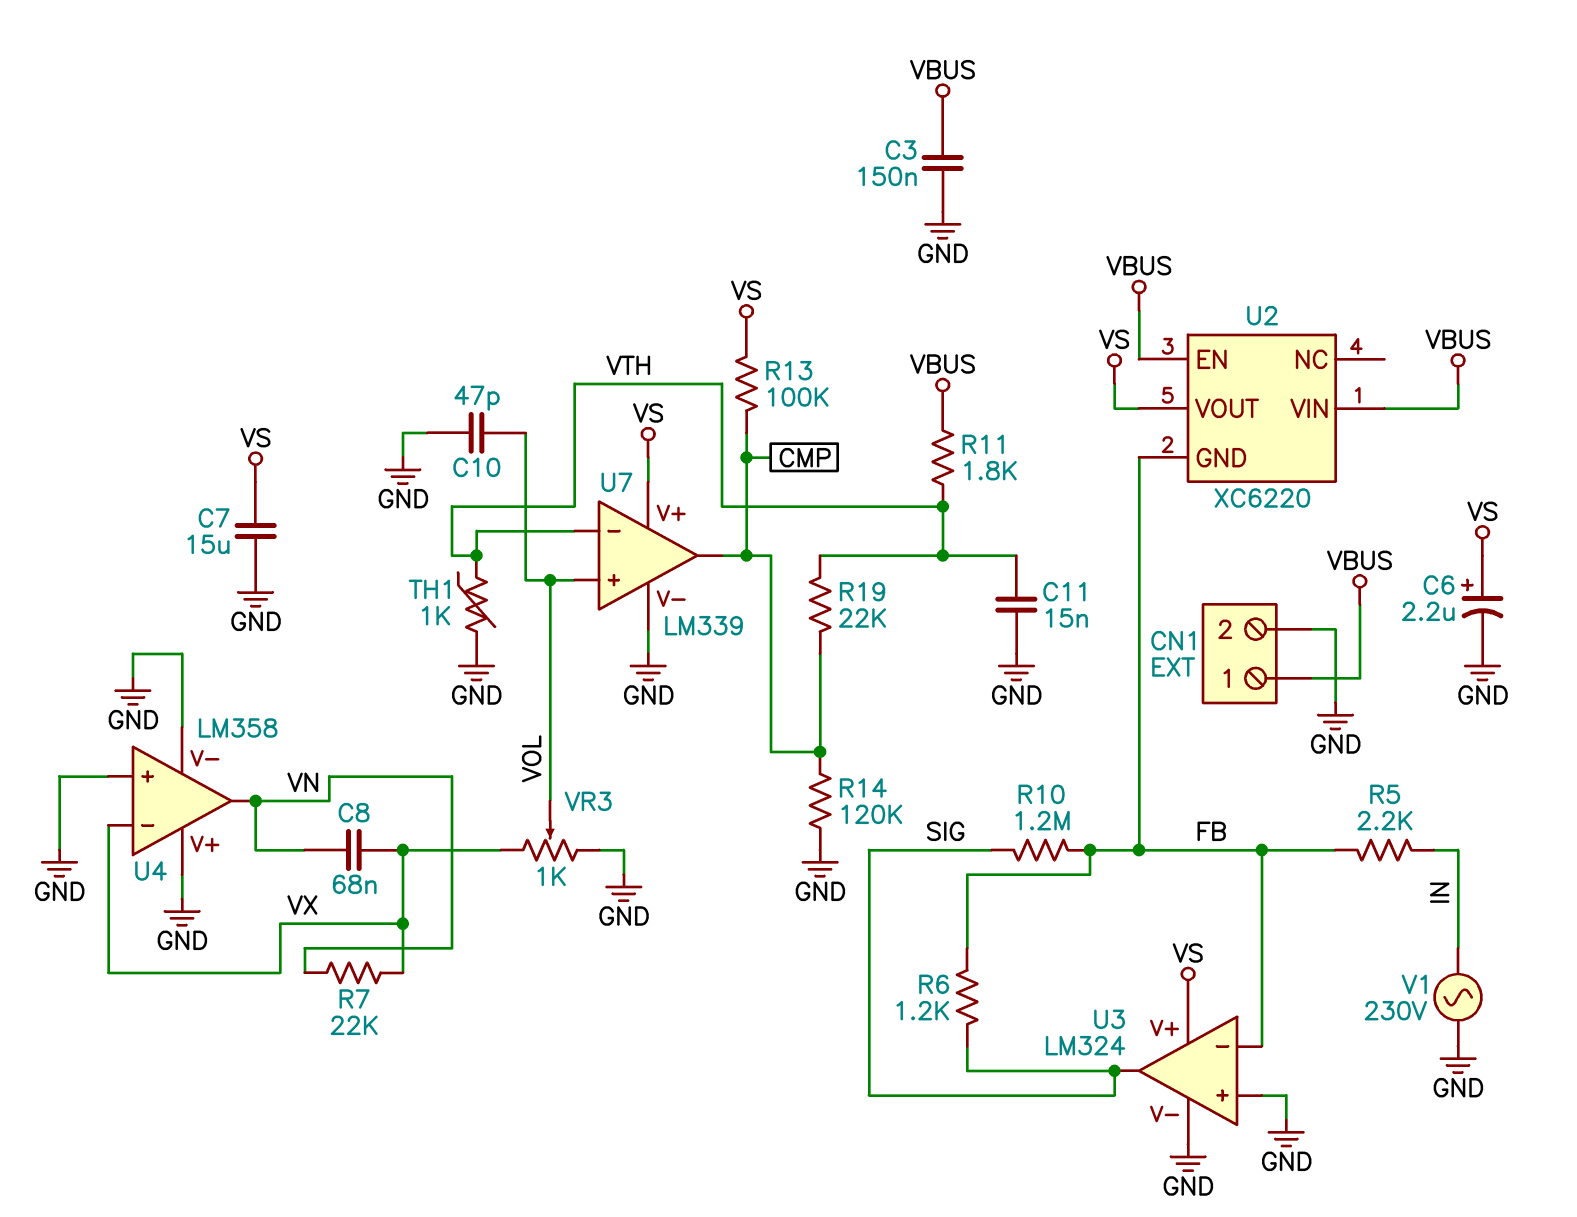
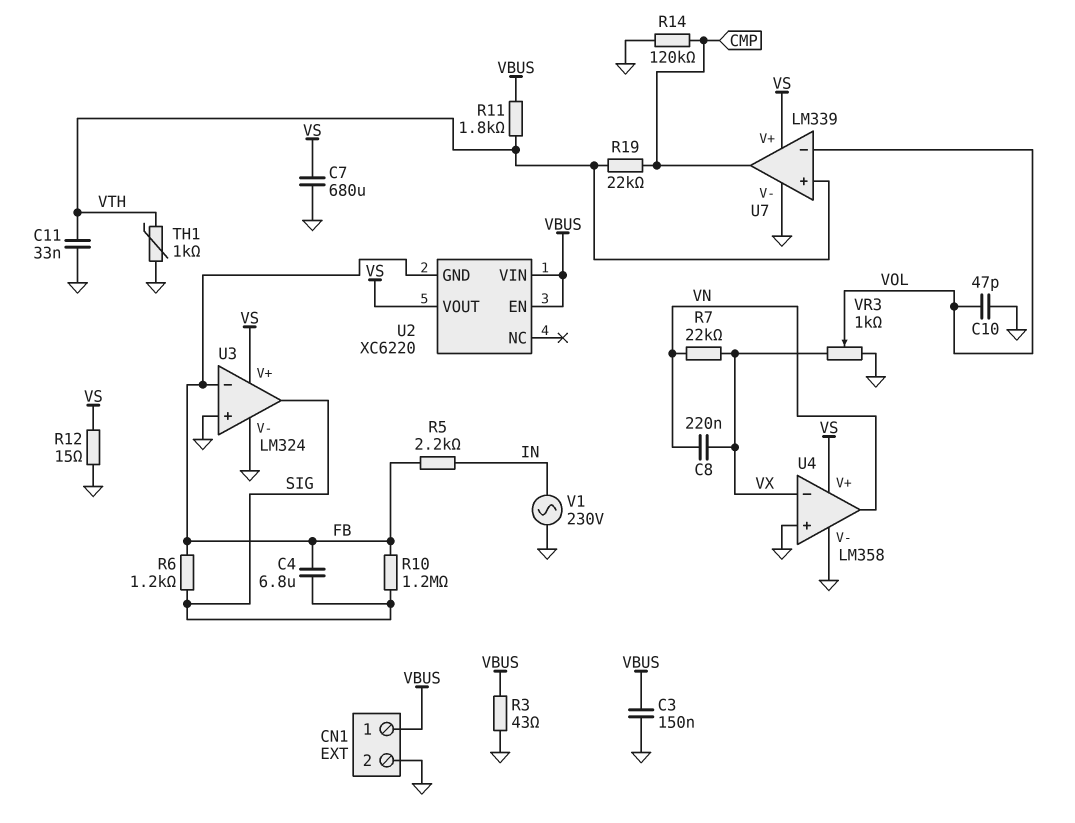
C4: none -> 6.8uF (FB, SIG)
C6: 2.2uF (plus VS, minus GND) -> none
C7: 15uF (GND, VS) -> 680uF (GND, VS)
C8: 68nF (VN, VX) -> 220nF (VN, VX)
C11: 15nF (GND, VTH) -> 33nF (GND, VTH)
R3: none -> 43 (GND, VBUS)
R12: none -> 15 (GND, VS)
R13: 100k (CMP, VS) -> none
U4 pin V+: GND -> VS
U7 pin in+: VOL -> VTH
U7 pin in-: VTH -> VOL

